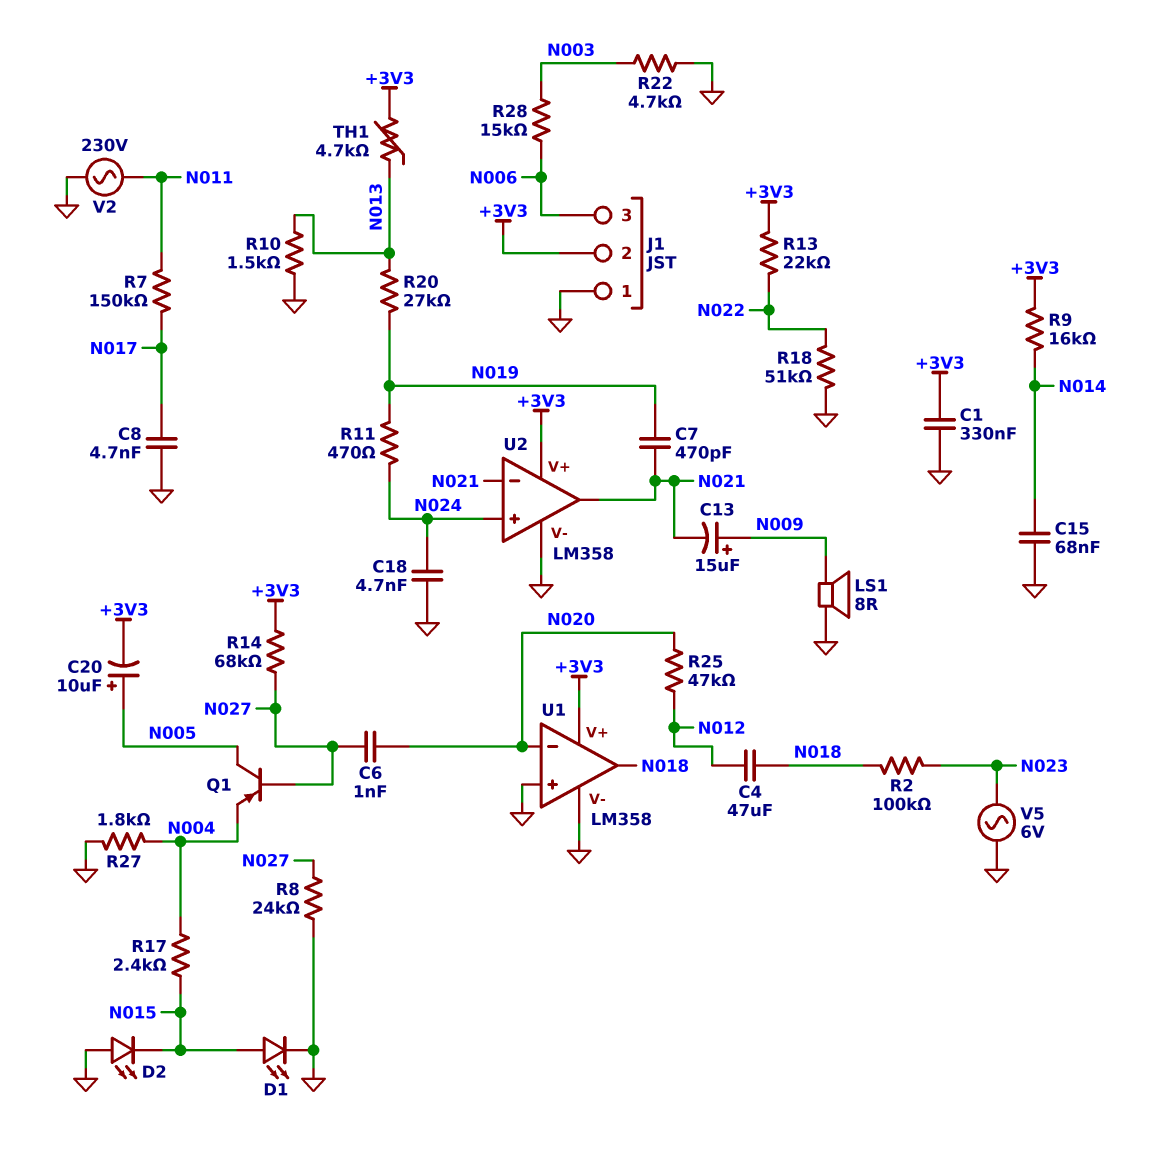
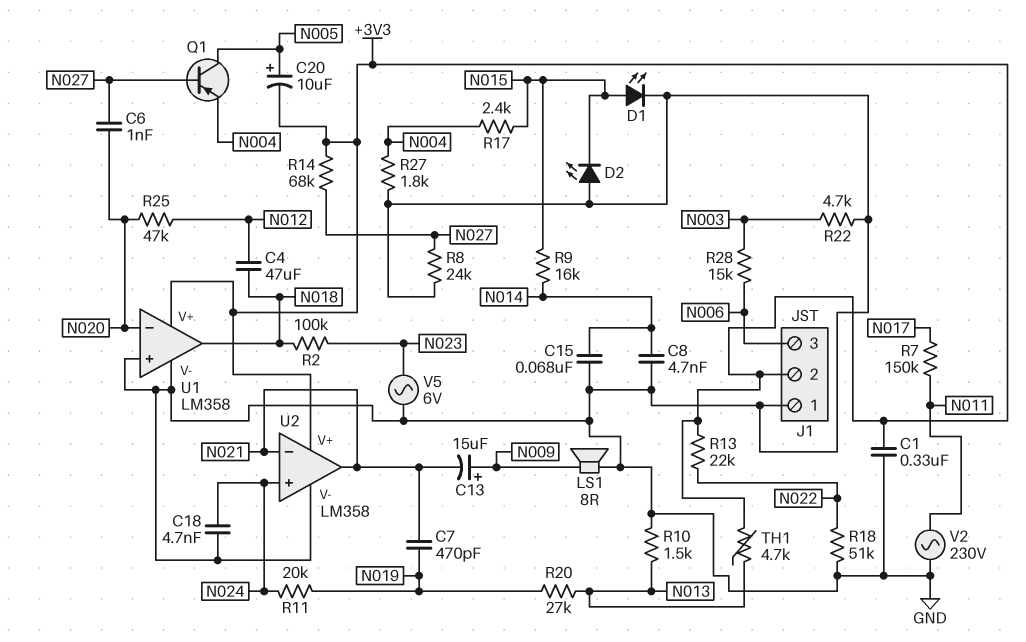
C8: 4.7nF (GND, N017) -> 4.7nF (GND, N014)
R9: 16k (+3V3, N014) -> 16k (N014, N015)
R11: 470 (N019, N024) -> 20k (N019, N024)

